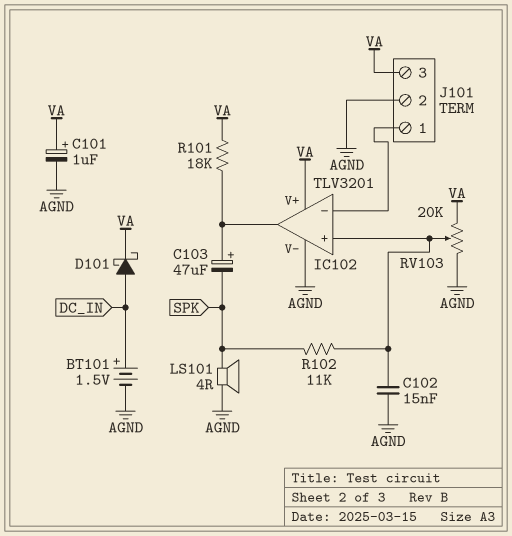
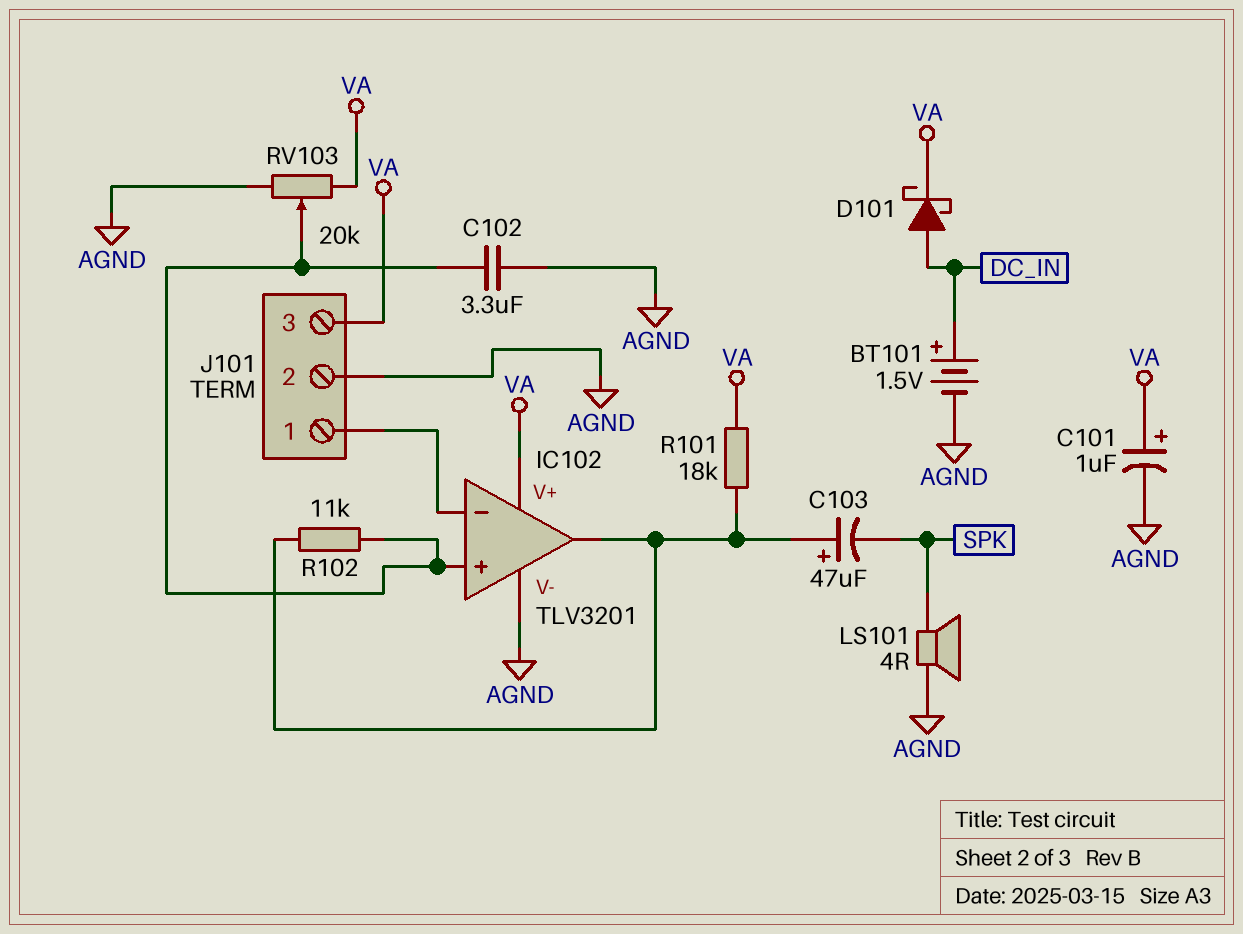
C102: 15nF (AGND, IC102/in+) -> 3.3uF (AGND, IC102/in+)
R102: 11k (IC102/in+, SPK) -> 11k (IC102/in+, IC102/out)

